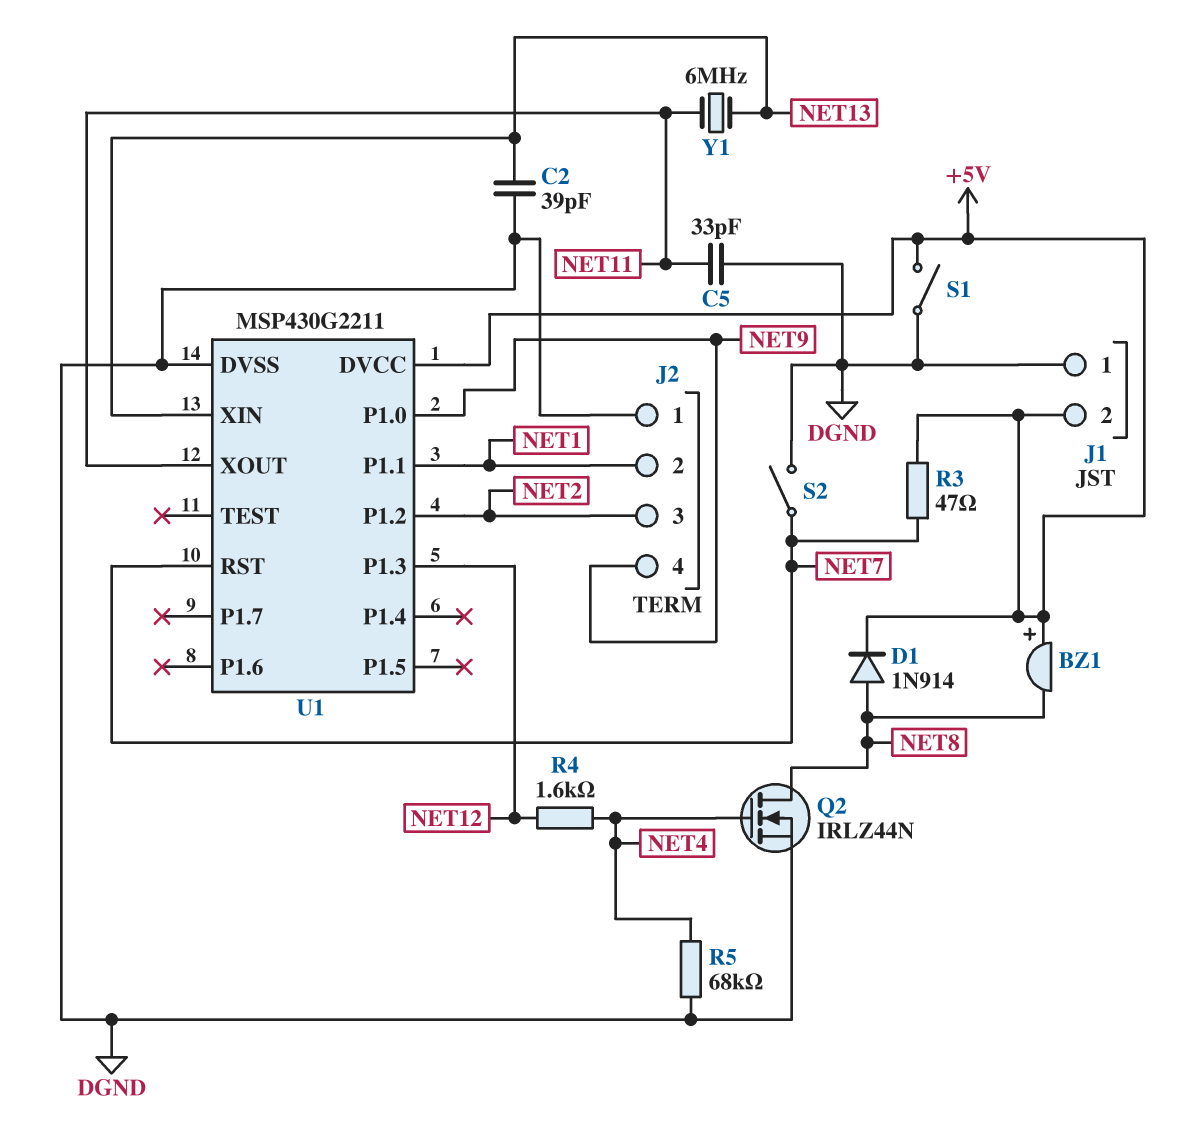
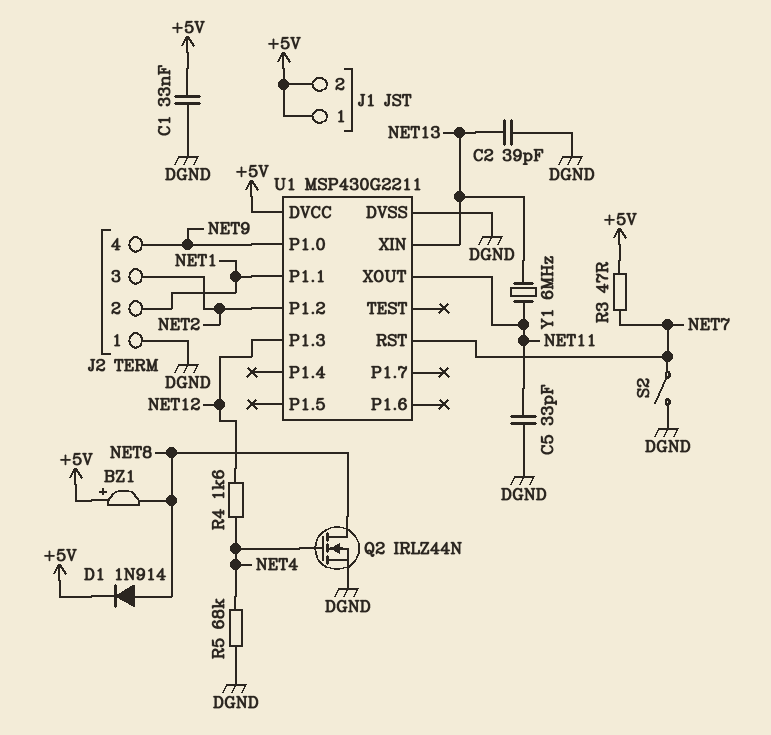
C1: none -> 33nF (+5V, DGND)
J1 pin 1: DGND -> +5V
S1: switch (+5V, DGND) -> none

